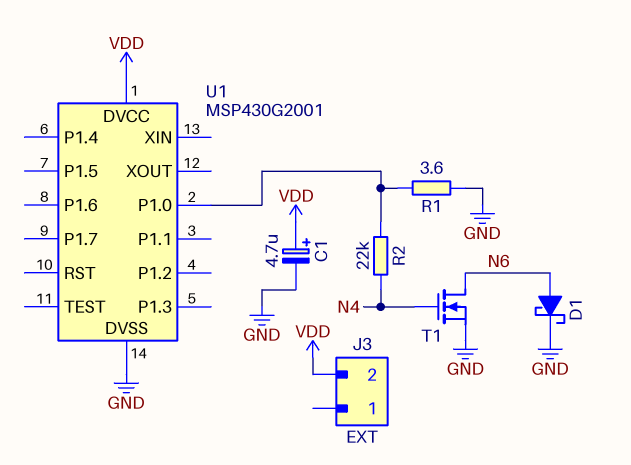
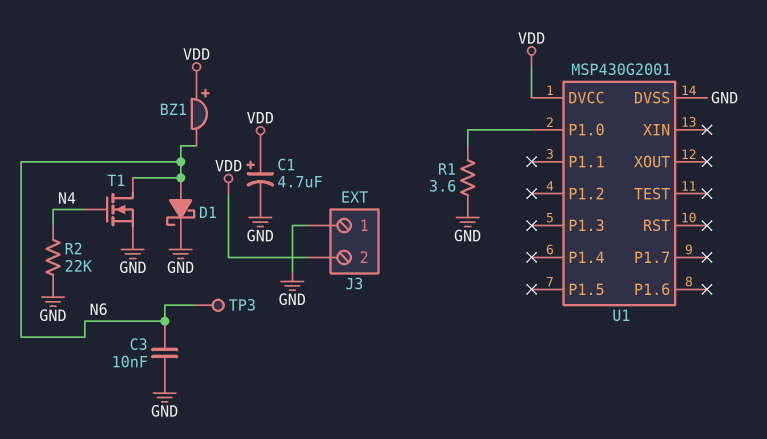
BZ1: none -> buzzer (plus VDD, minus N6)
C3: none -> 10nF (GND, N6)
J3 pin 1: none -> GND
R2: 22k (N4, U1/P1.0) -> 22k (GND, N4)
TP3: none -> test point (N6)

